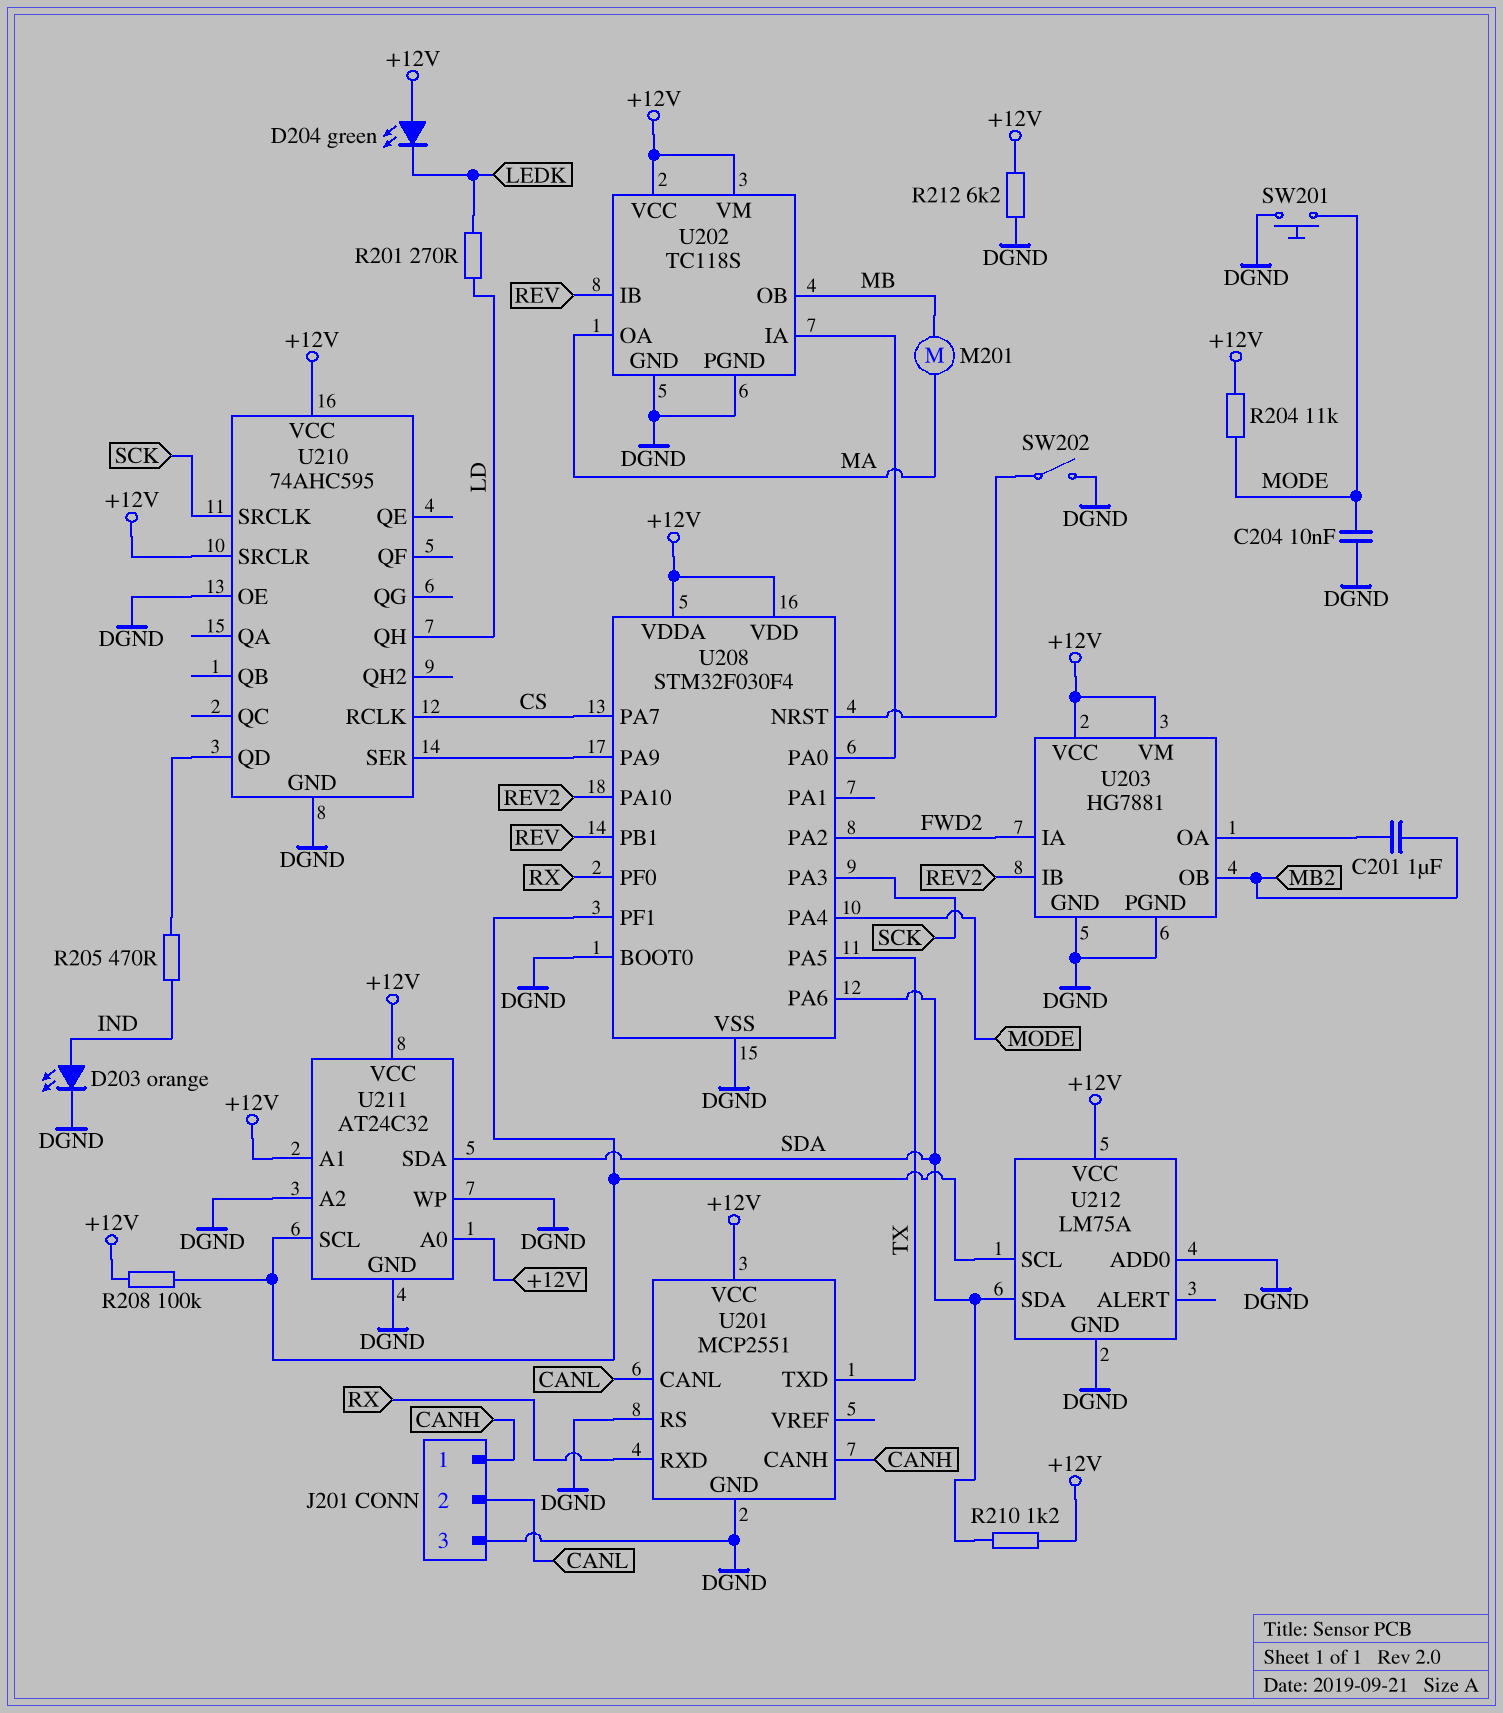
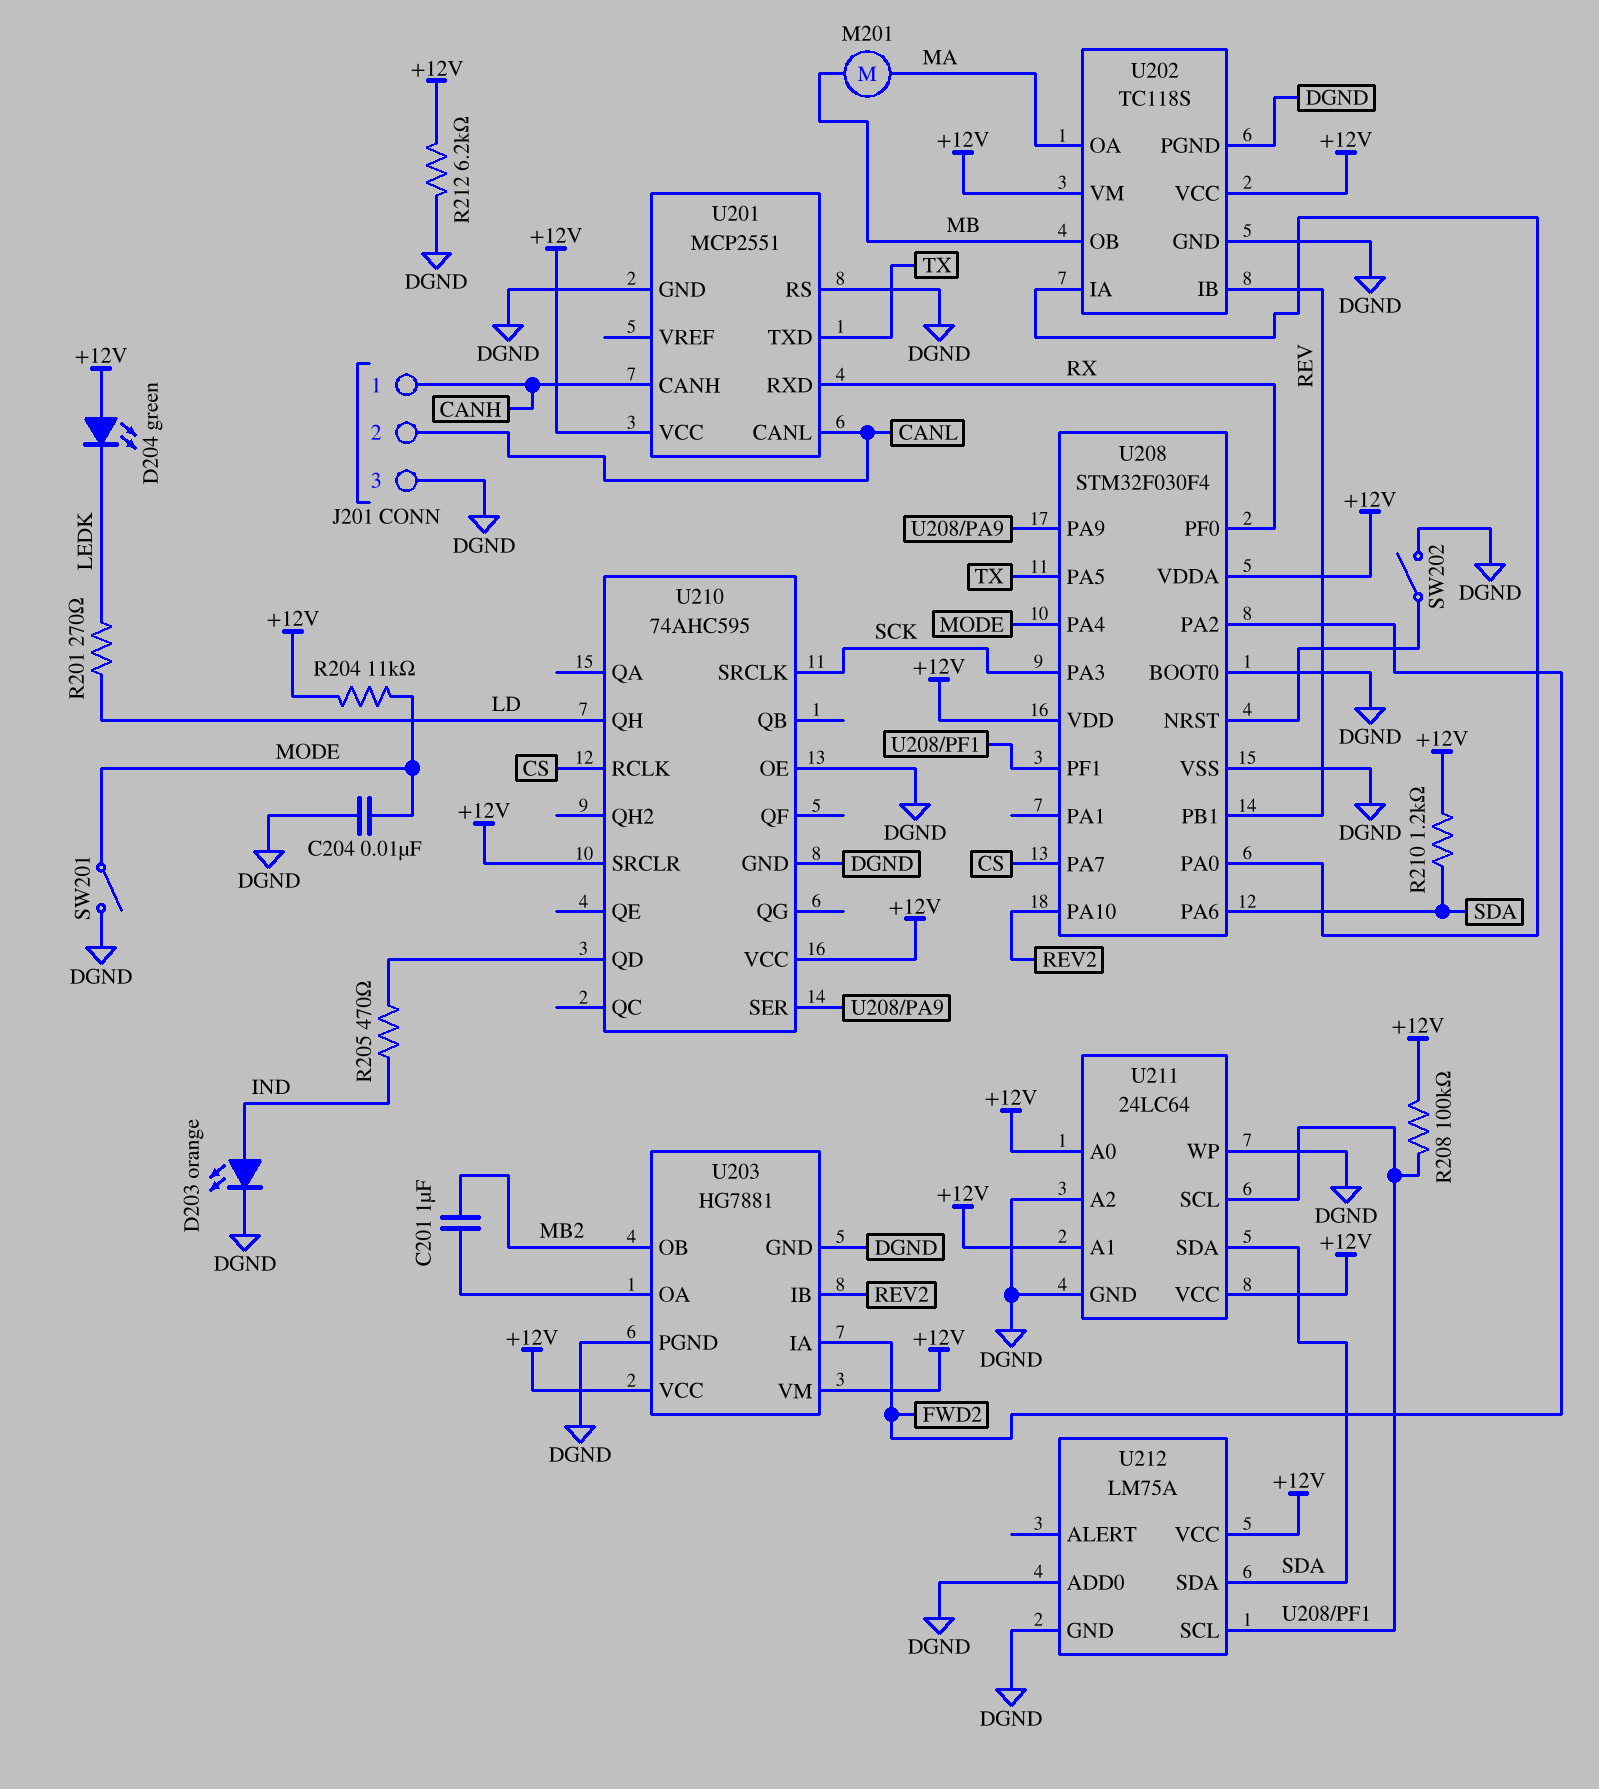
SW201: button (DGND, MODE) -> switch (DGND, MODE)
U211: AT24C32 -> 24LC64

